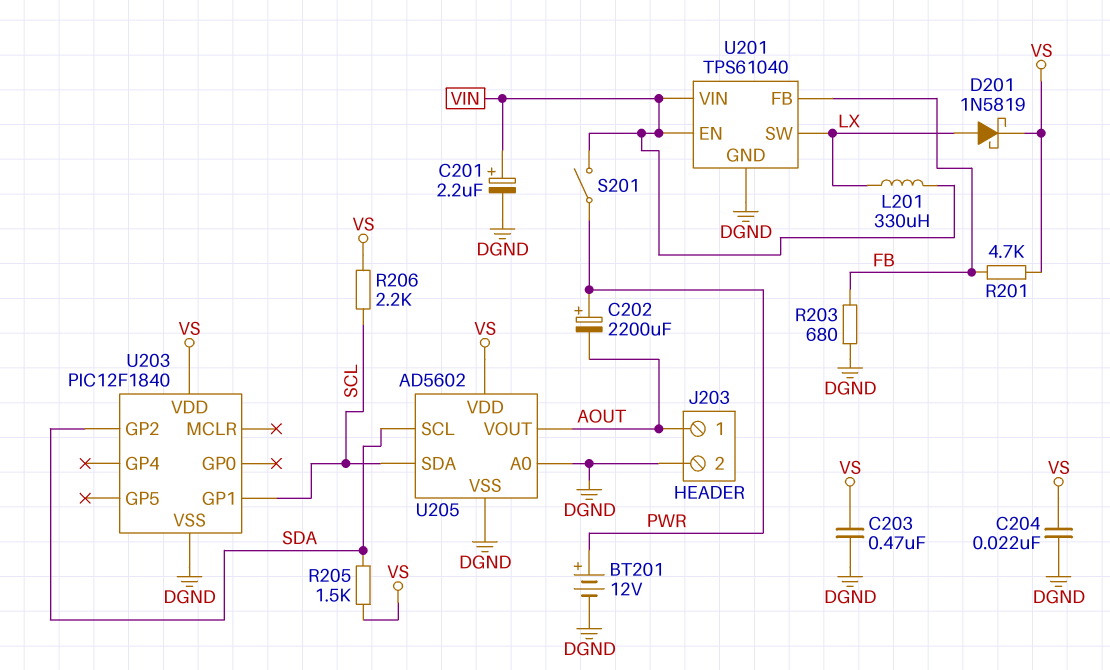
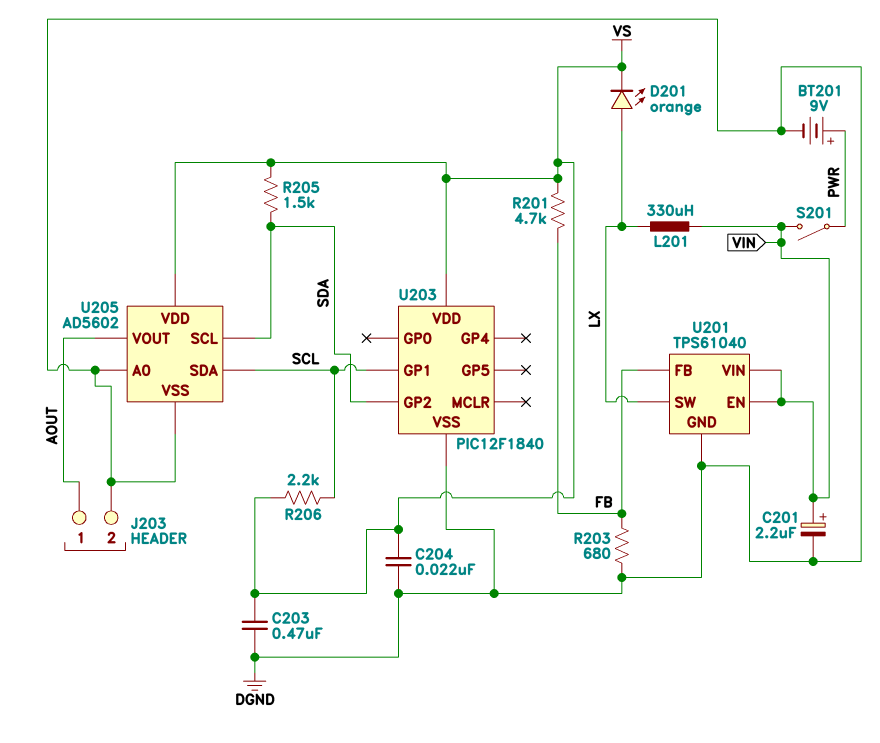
BT201: 12V (plus PWR, minus DGND) -> 9V (plus PWR, minus DGND)
C202: 2200uF (plus PWR, minus AOUT) -> none
D201: schottky 1N5819 (A LX, K VS) -> LED orange (A LX, K VS)

